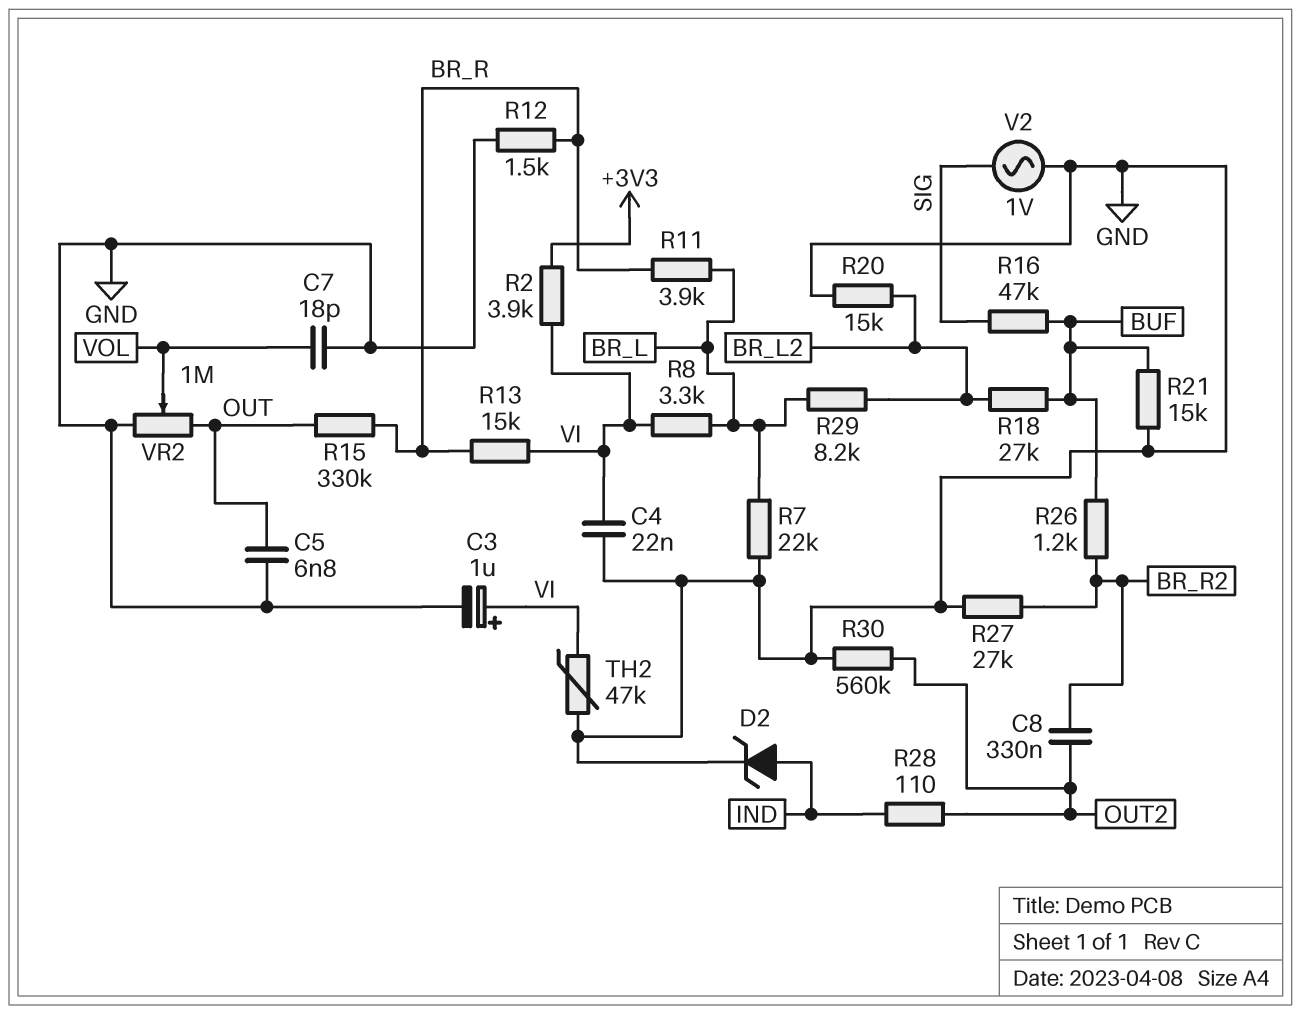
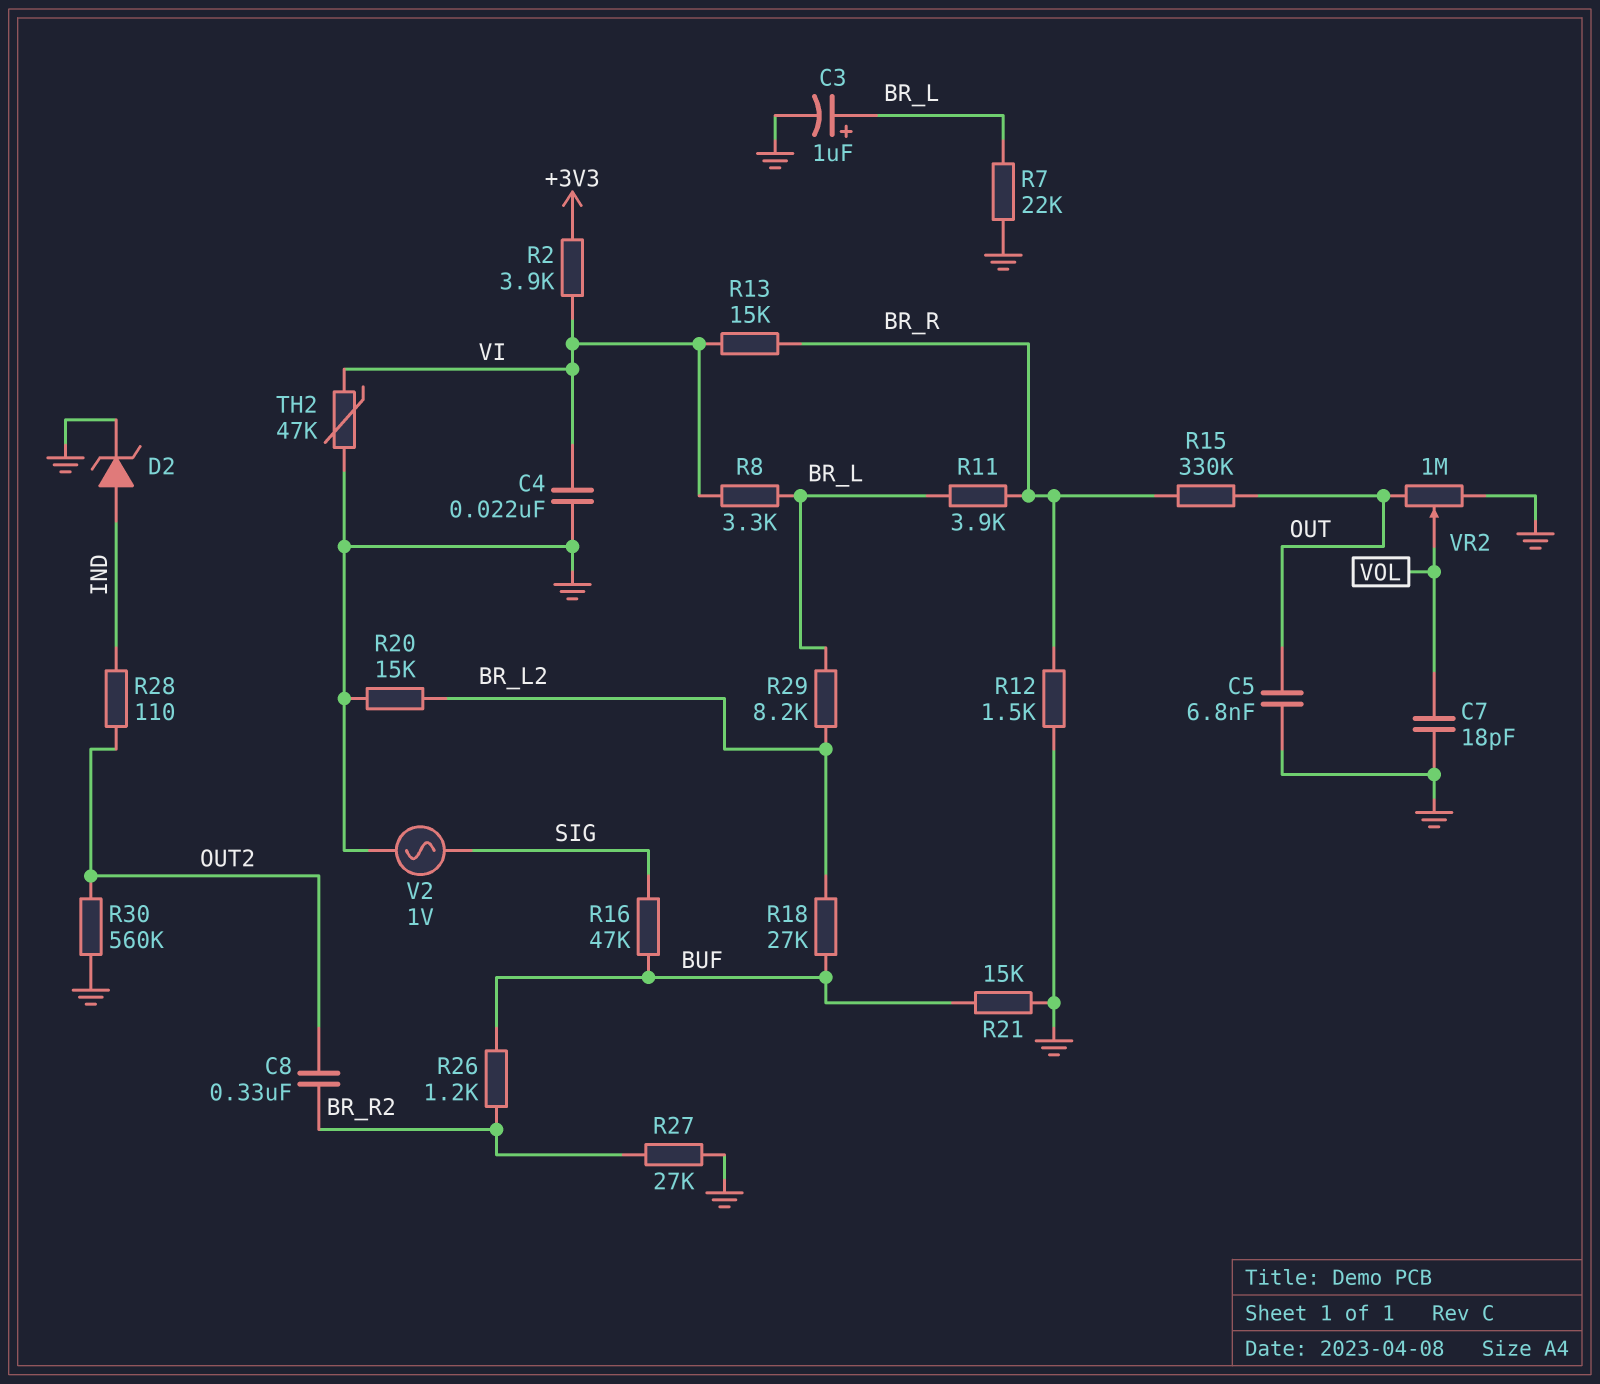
C3: 1uF (plus VI, minus GND) -> 1uF (plus BR_L, minus GND)

